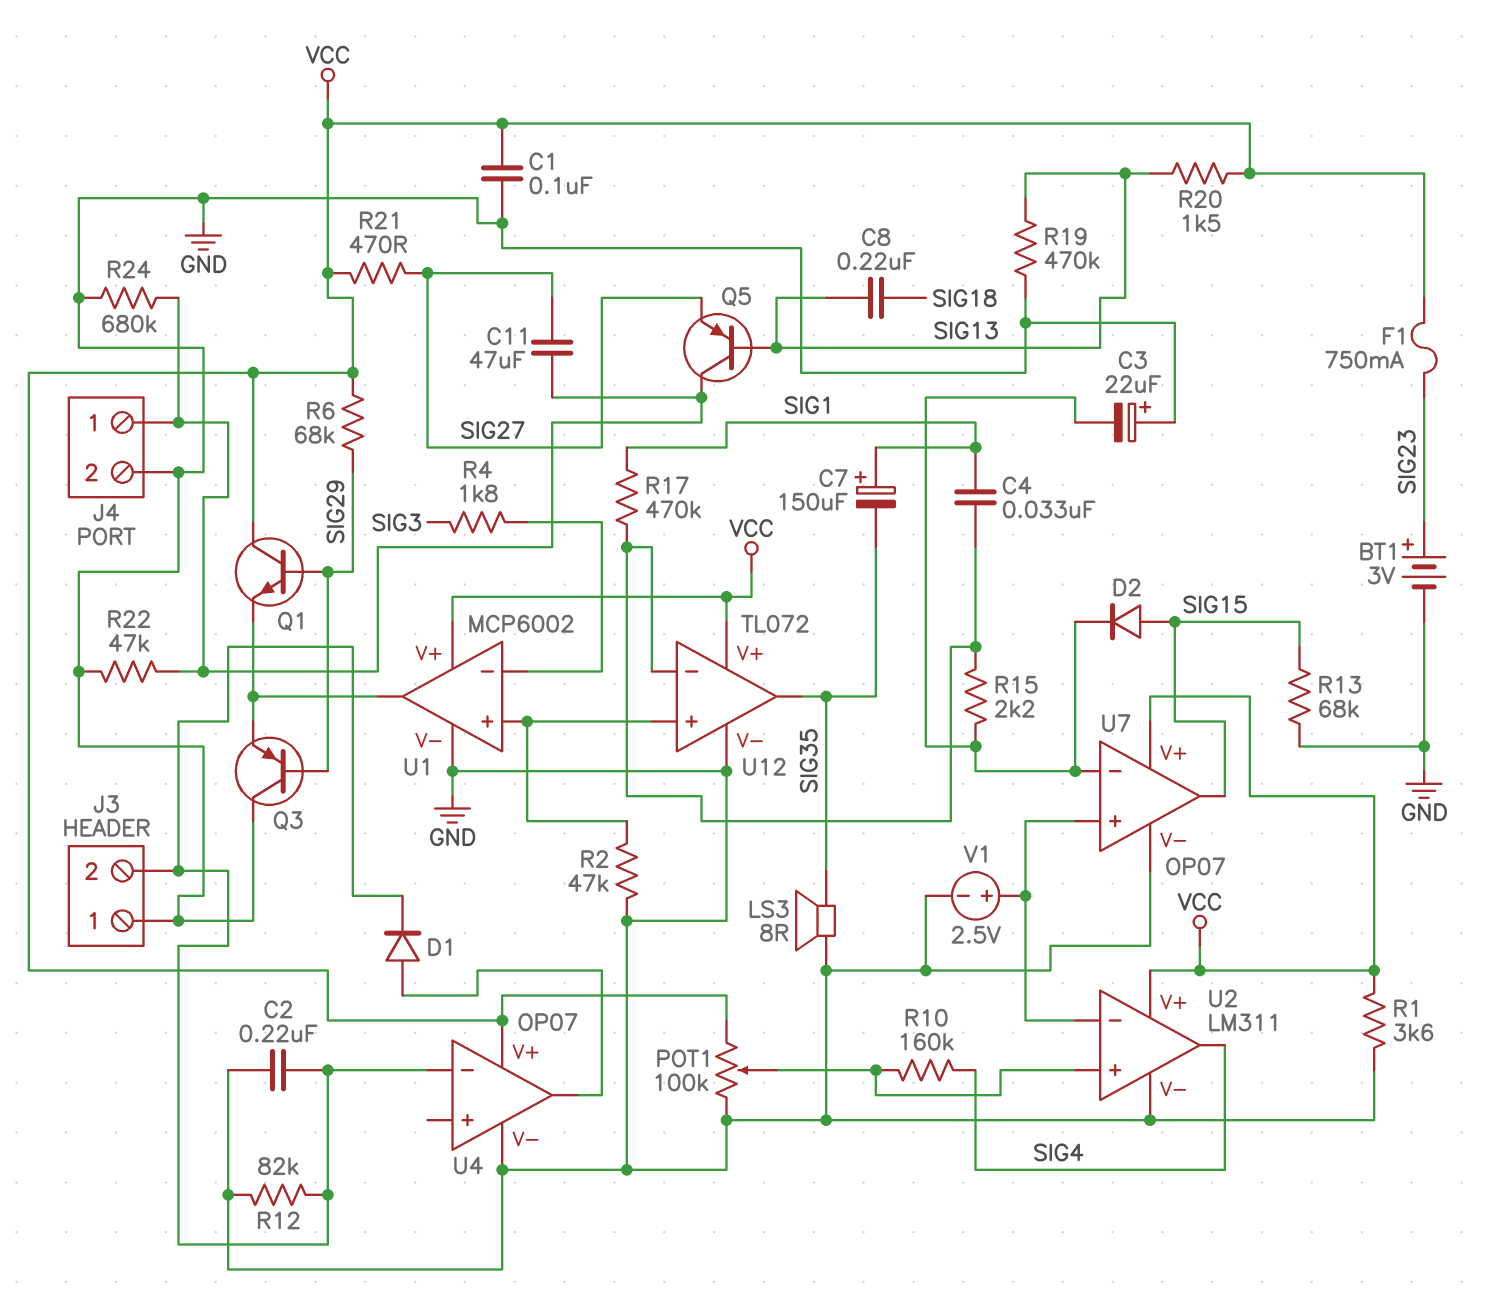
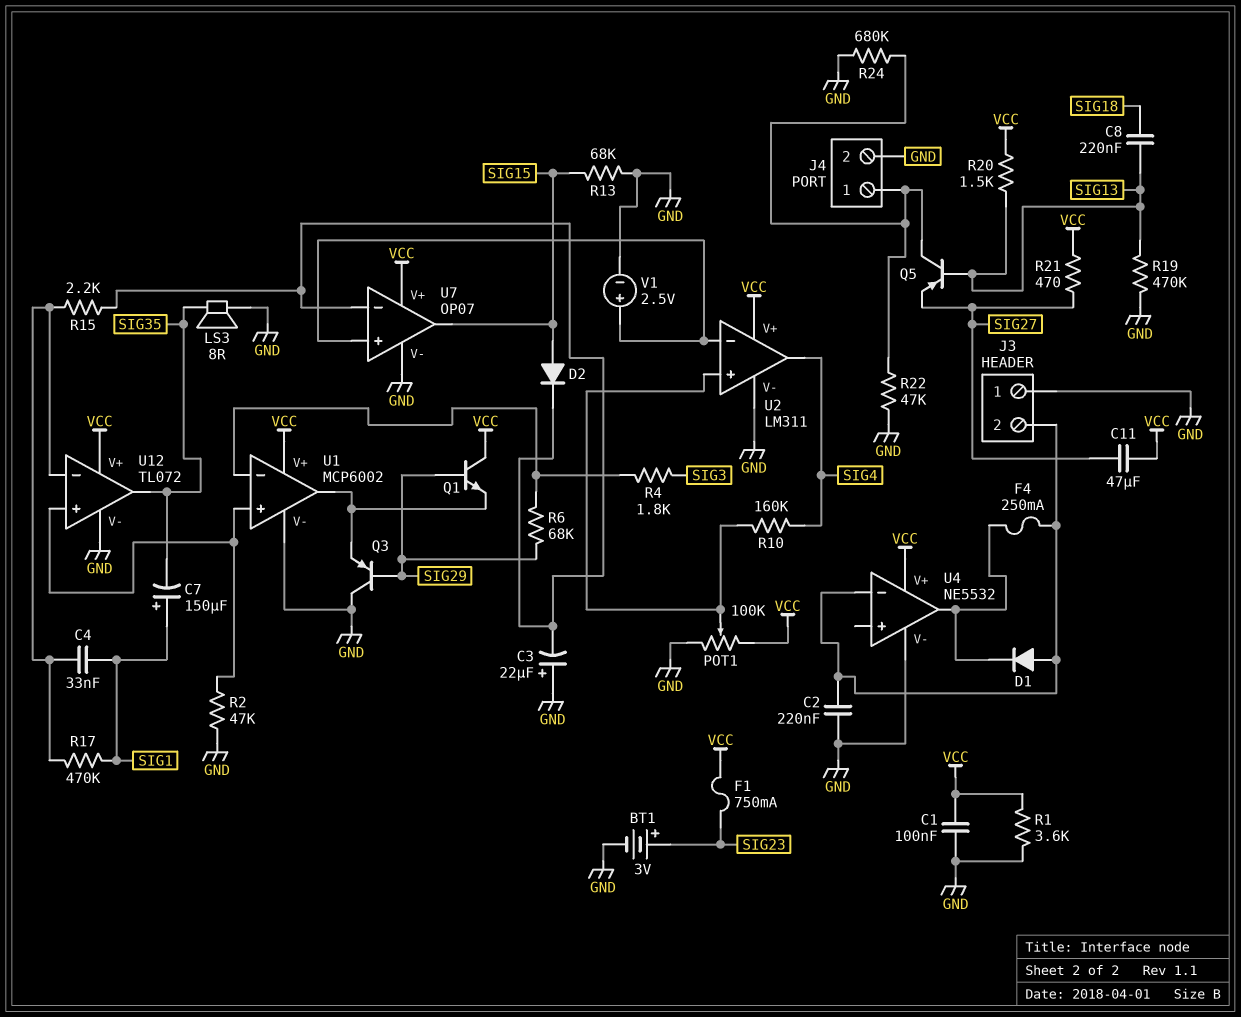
C11: 47uF (J4/1, SIG27) -> 47uF (SIG27, VCC)
D1: diode (A U4/out, K J3/2) -> diode (A J3/2, K U4/out)
F4: none -> 250mA (J3/2, U4/out)
R6: 68k (SIG29, VCC) -> 68k (SIG29, U1/in-)
R12: 82k (GND, J3/2) -> none
U4: OP07 -> NE5532

